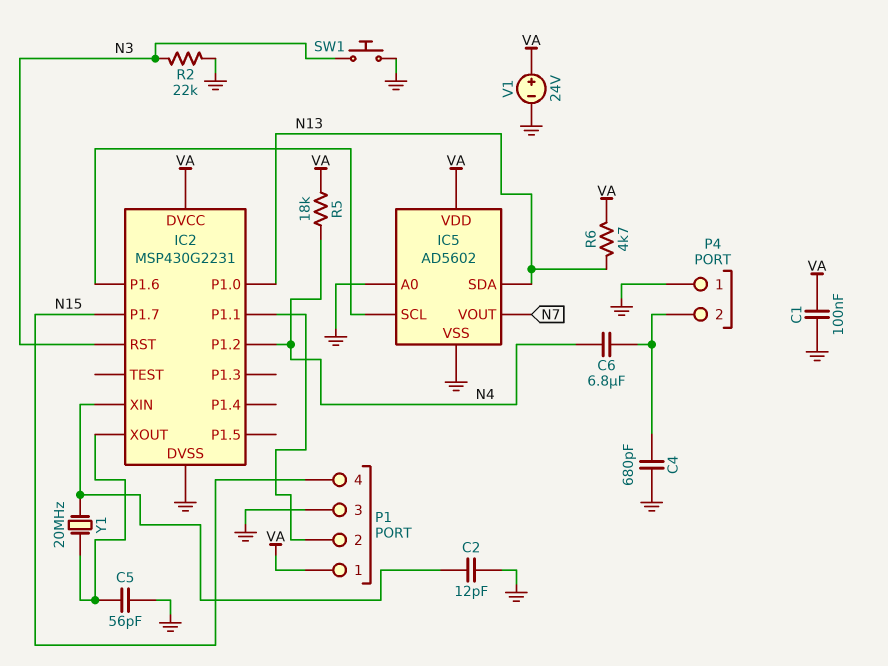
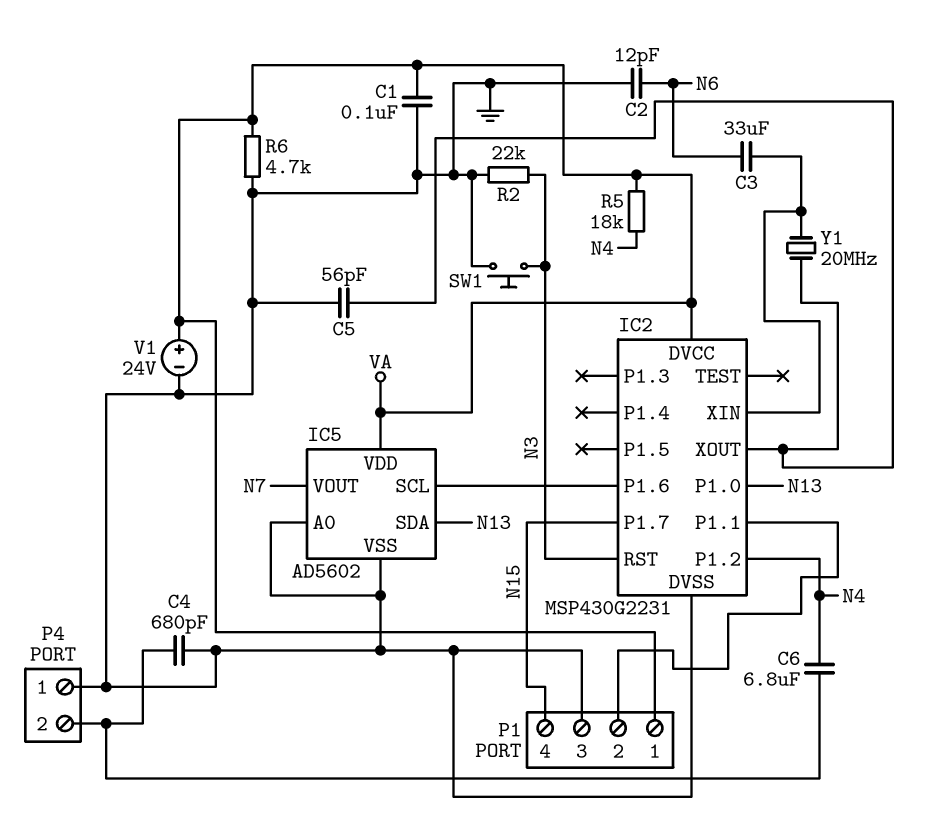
C2: 12pF (GND, IC2/XIN) -> 12pF (GND, N6)
C3: none -> 33uF (IC2/XIN, N6)
R6: 4.7k (N13, VA) -> 4.7k (GND, VA)

